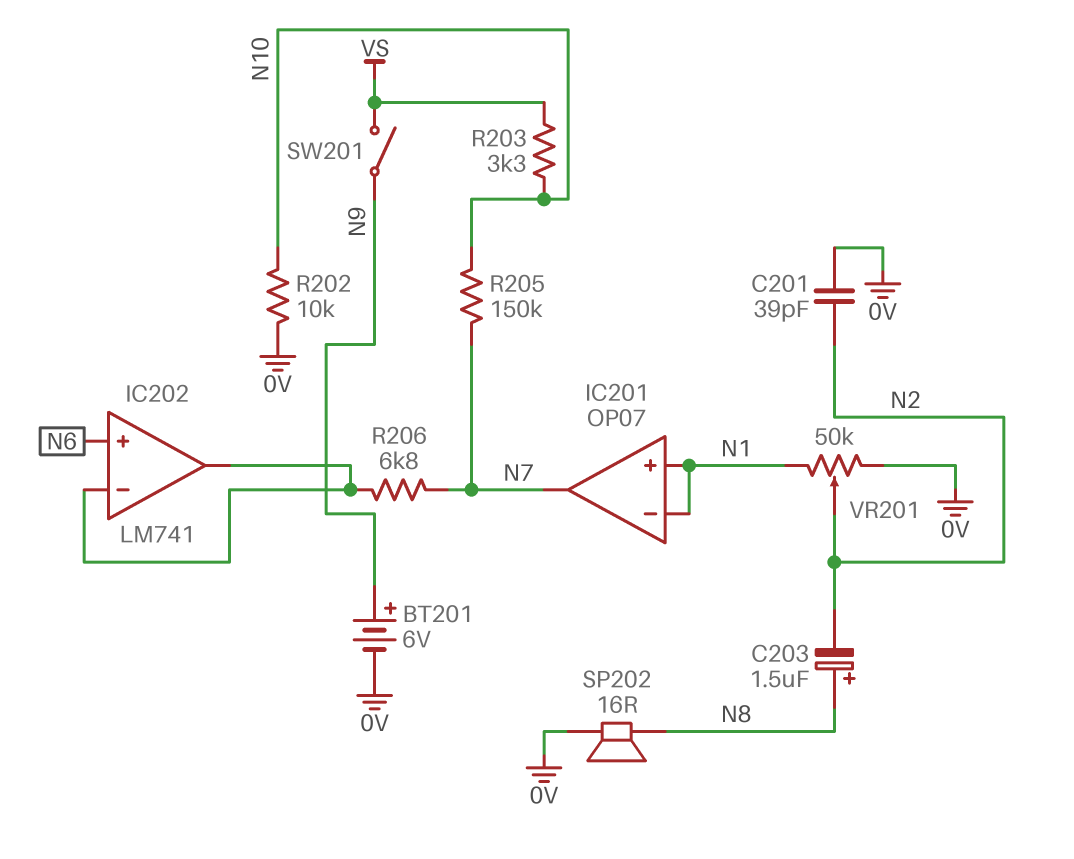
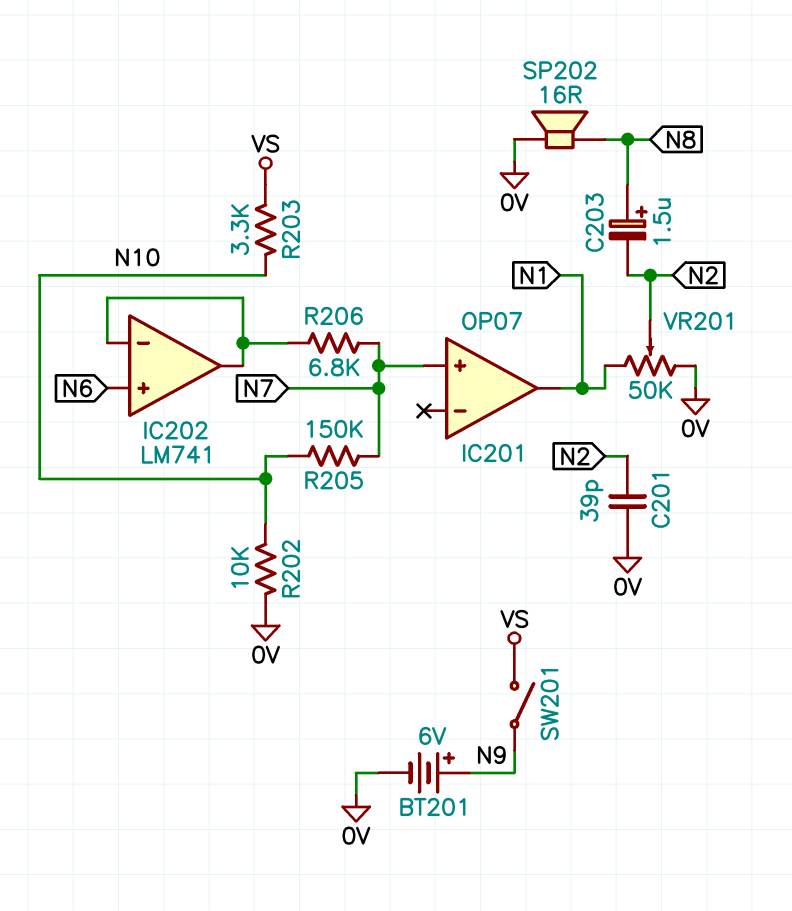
IC201 pin in+: N1 -> N7
IC201 pin in-: N1 -> none
IC201 pin out: N7 -> N1

